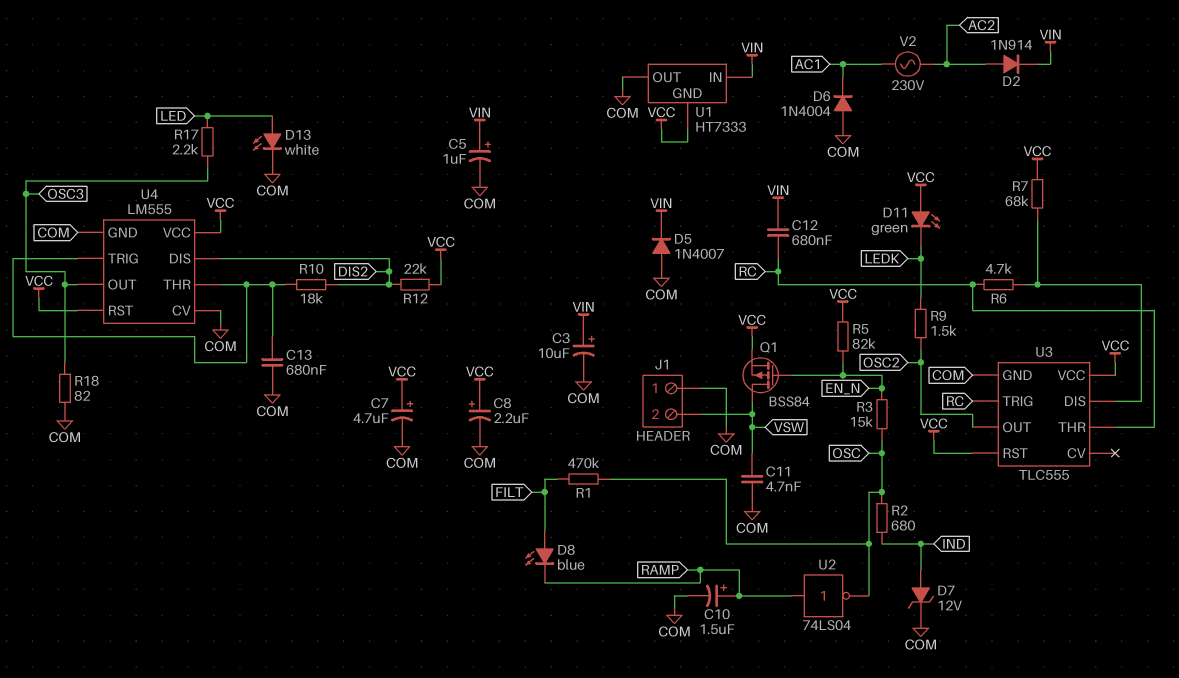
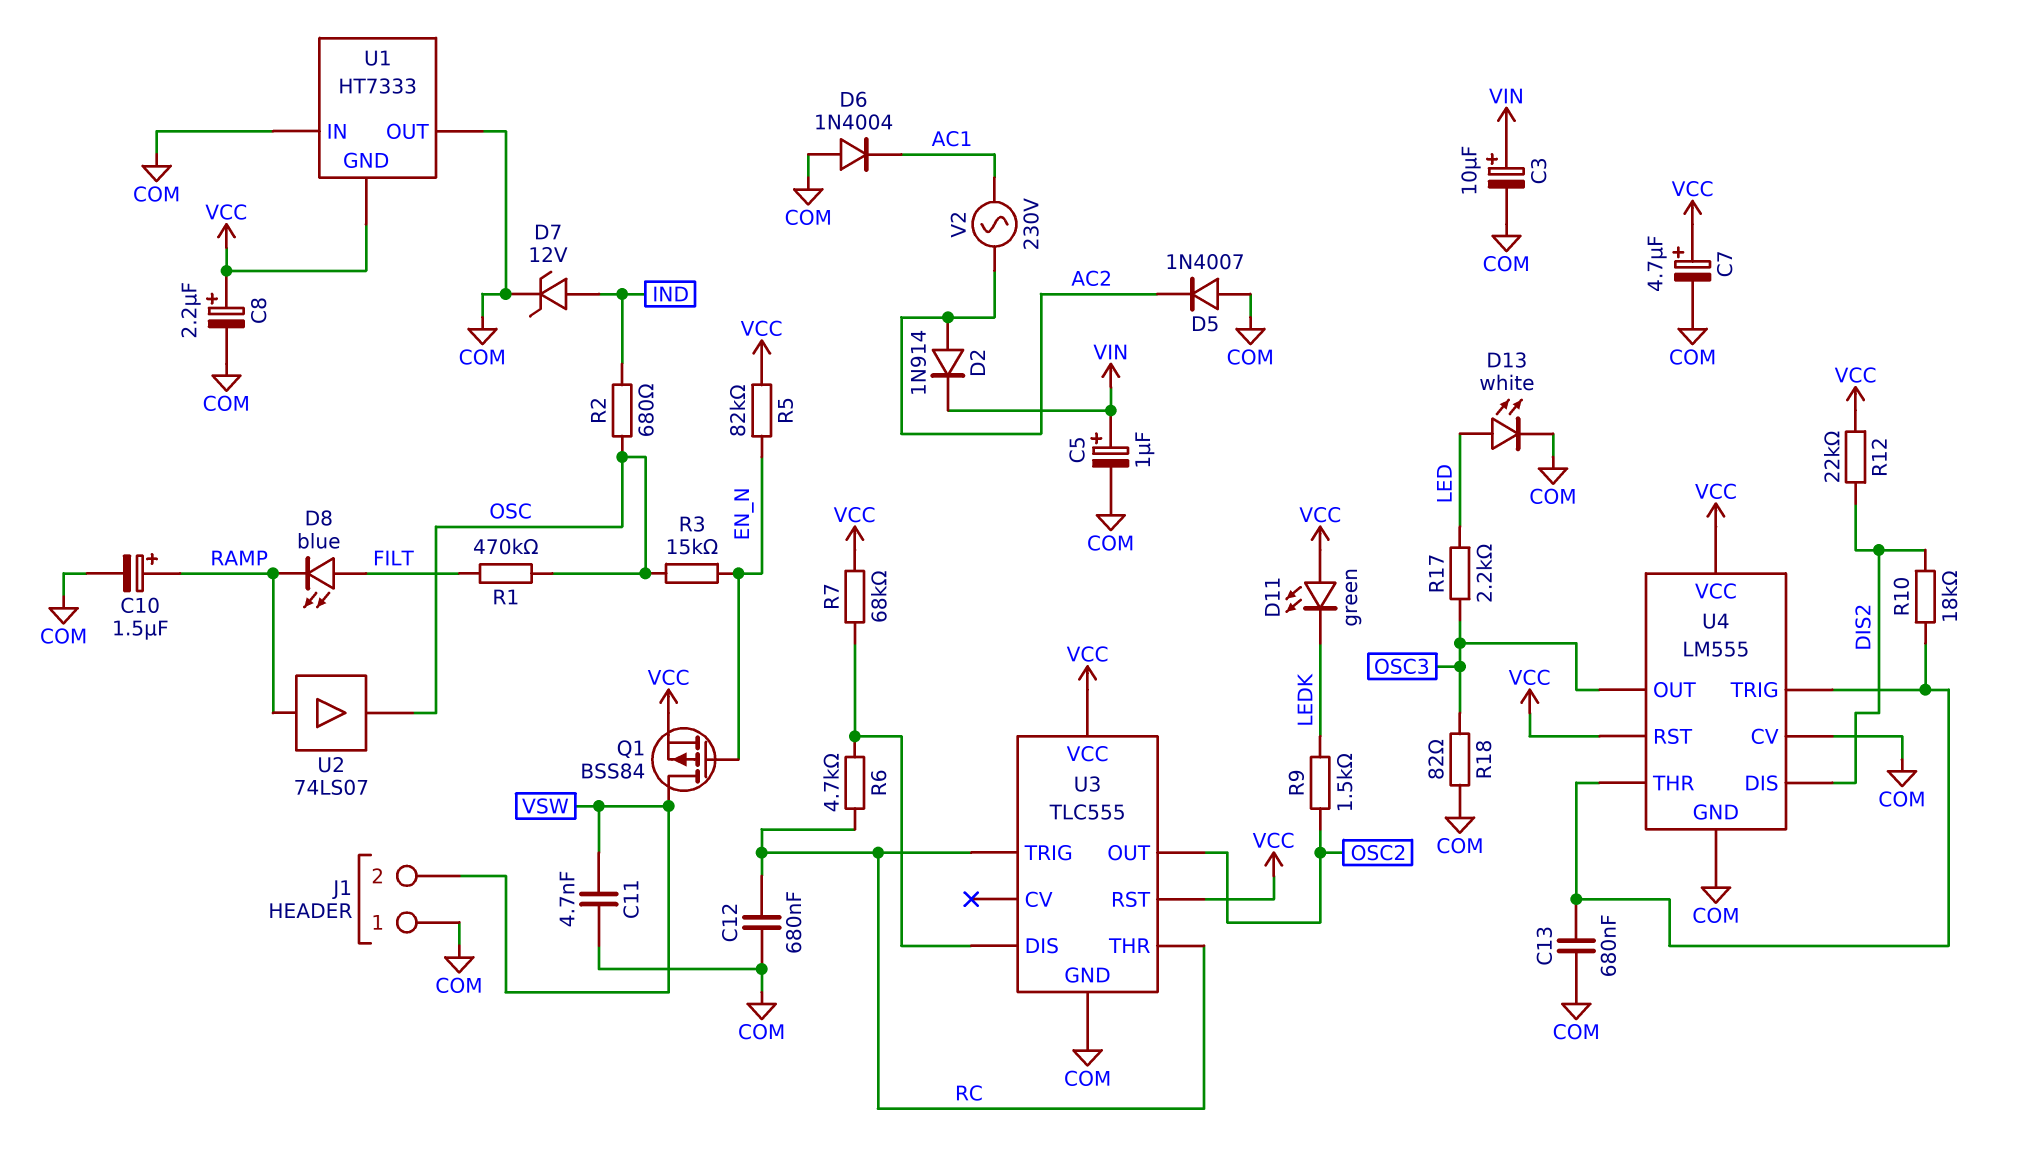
C12: 680nF (RC, VIN) -> 680nF (COM, RC)
D5: diode 1N4007 (A COM, K VIN) -> diode 1N4007 (A COM, K AC2)
U1 pin IN: VIN -> COM
U2: NOT 74LS04 (in RAMP, out OSC) -> buffer 74LS07 (in RAMP, out OSC)

